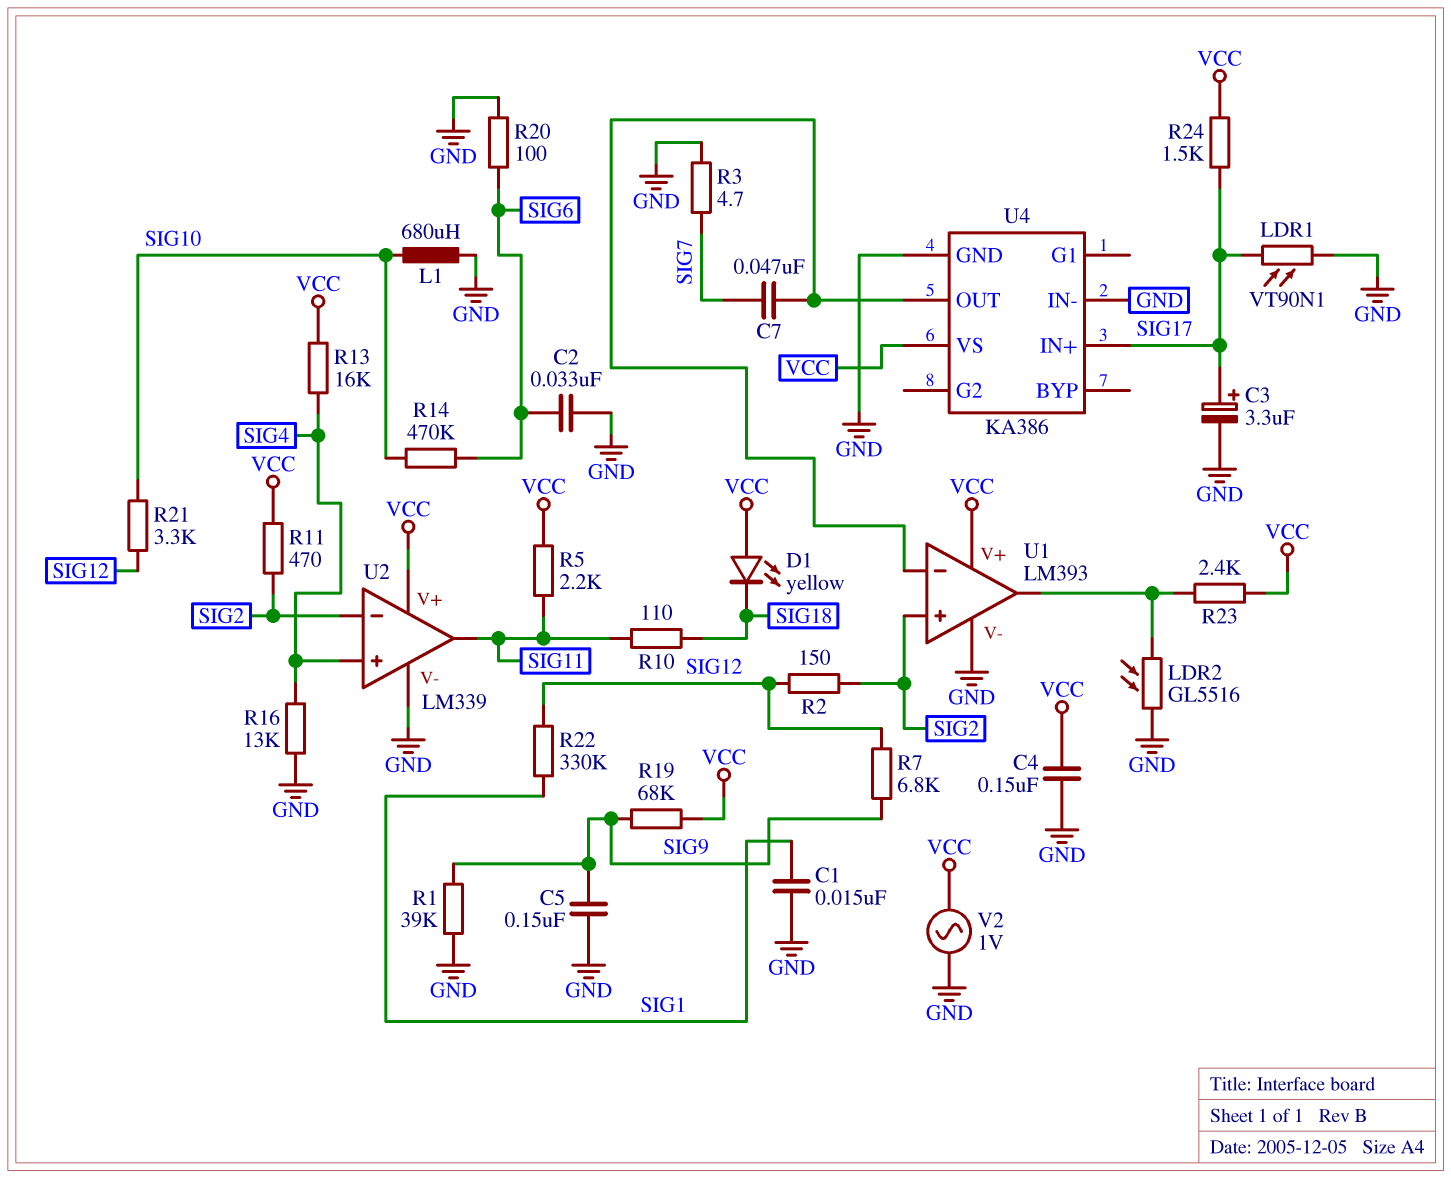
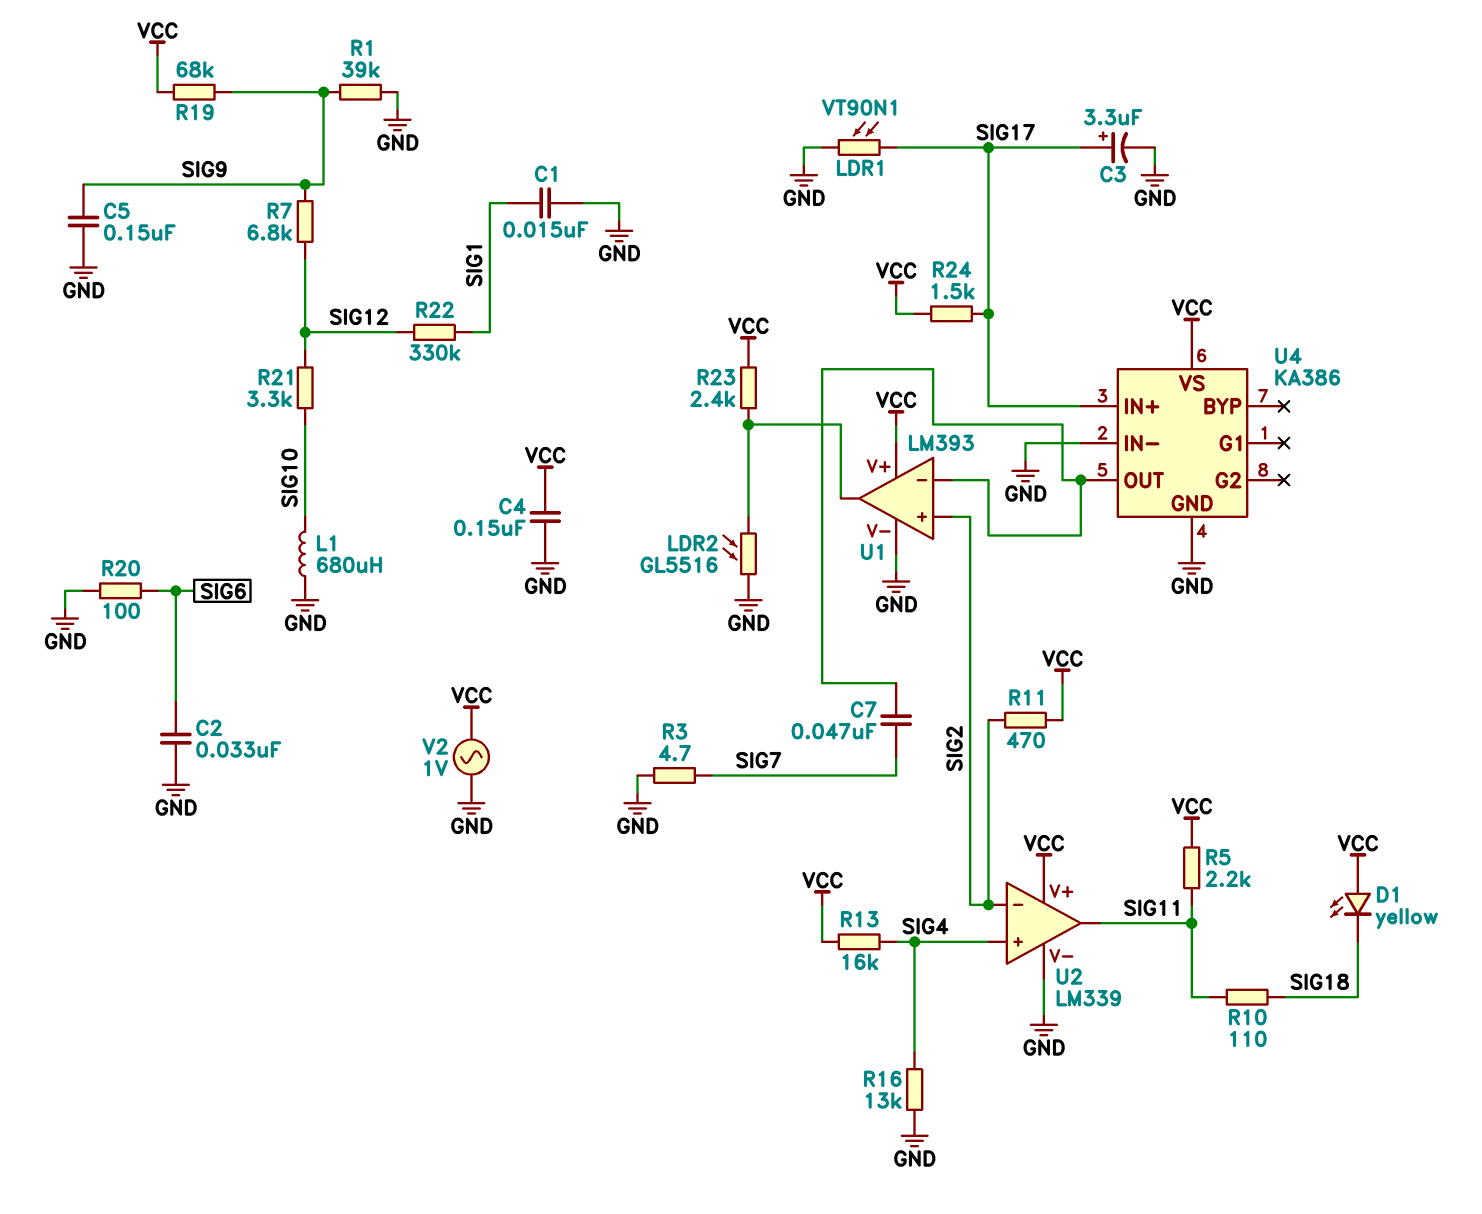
R2: 150 (SIG2, SIG12) -> none
R14: 470k (SIG6, SIG10) -> none

